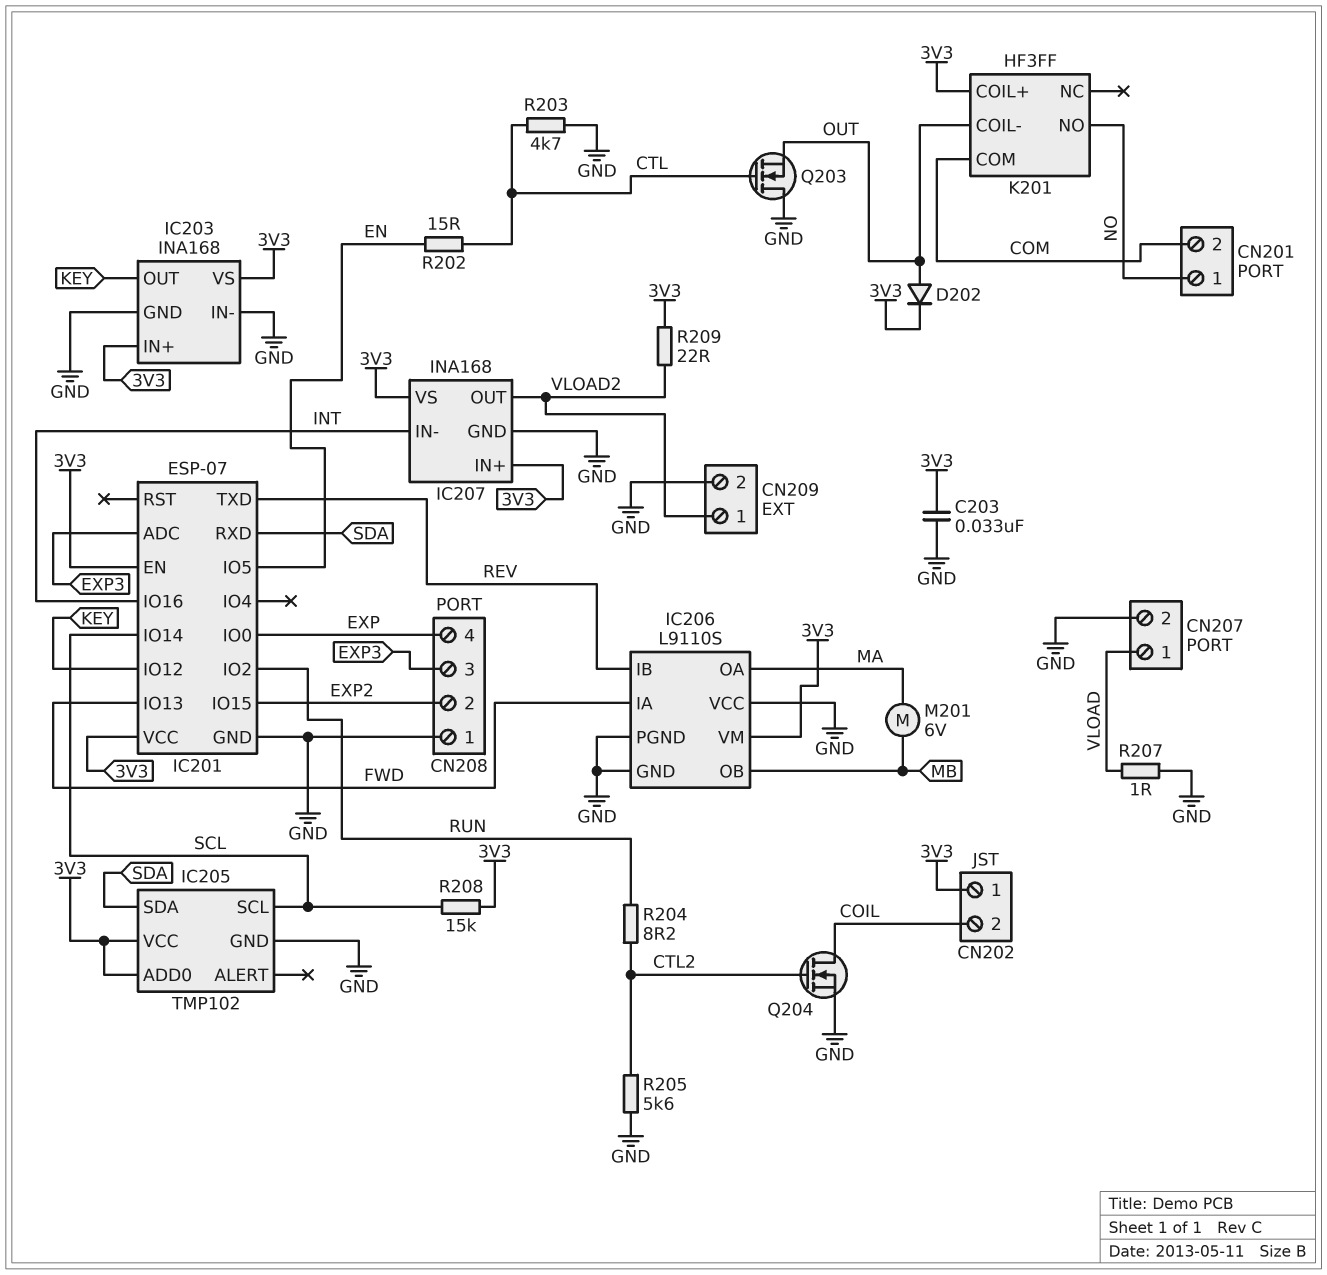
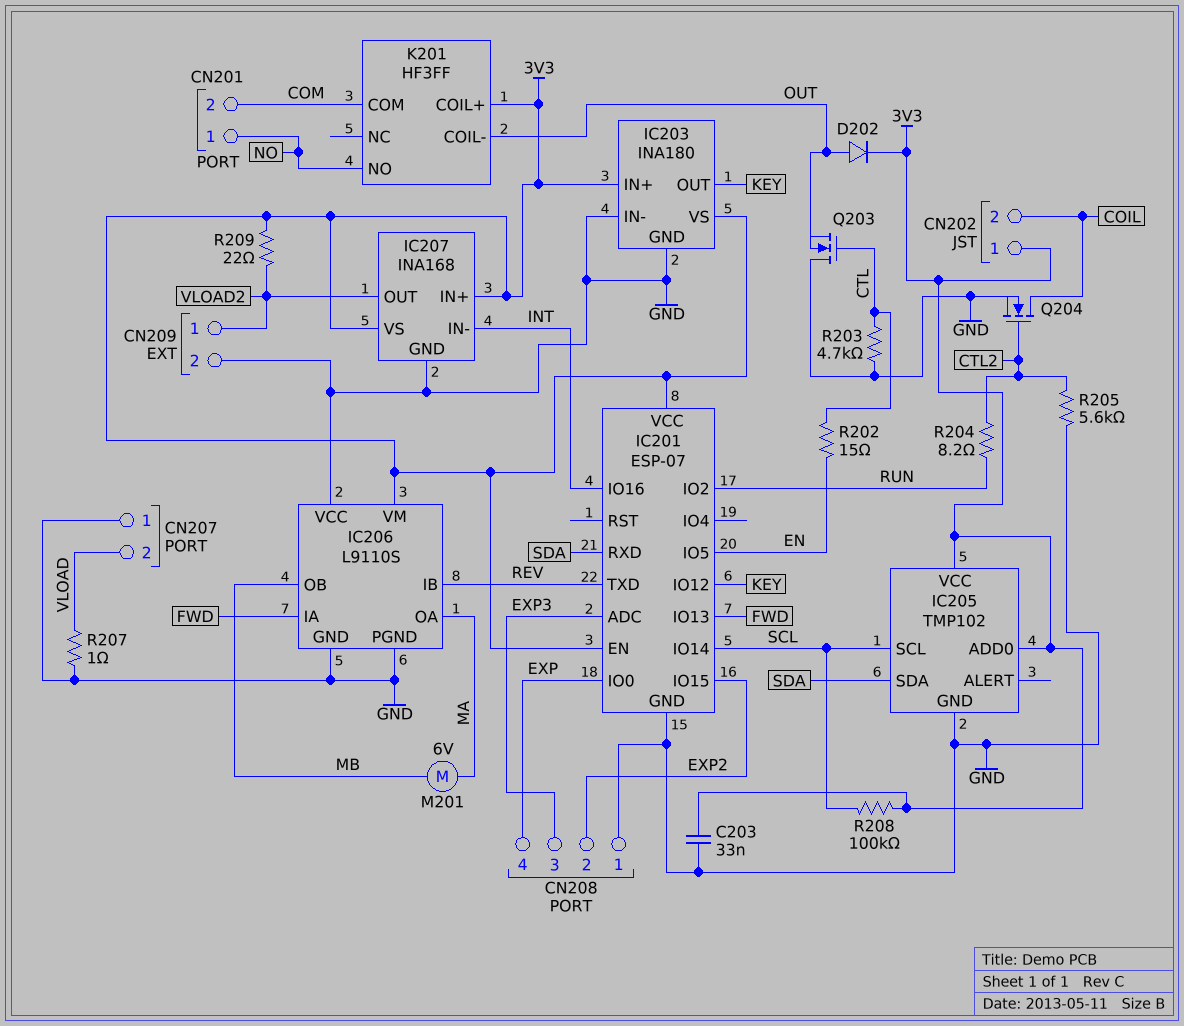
CN207 pin 1: VLOAD -> GND
CN207 pin 2: GND -> VLOAD
IC203: INA168 -> INA180
R208: 15k (3V3, SCL) -> 100k (3V3, SCL)

